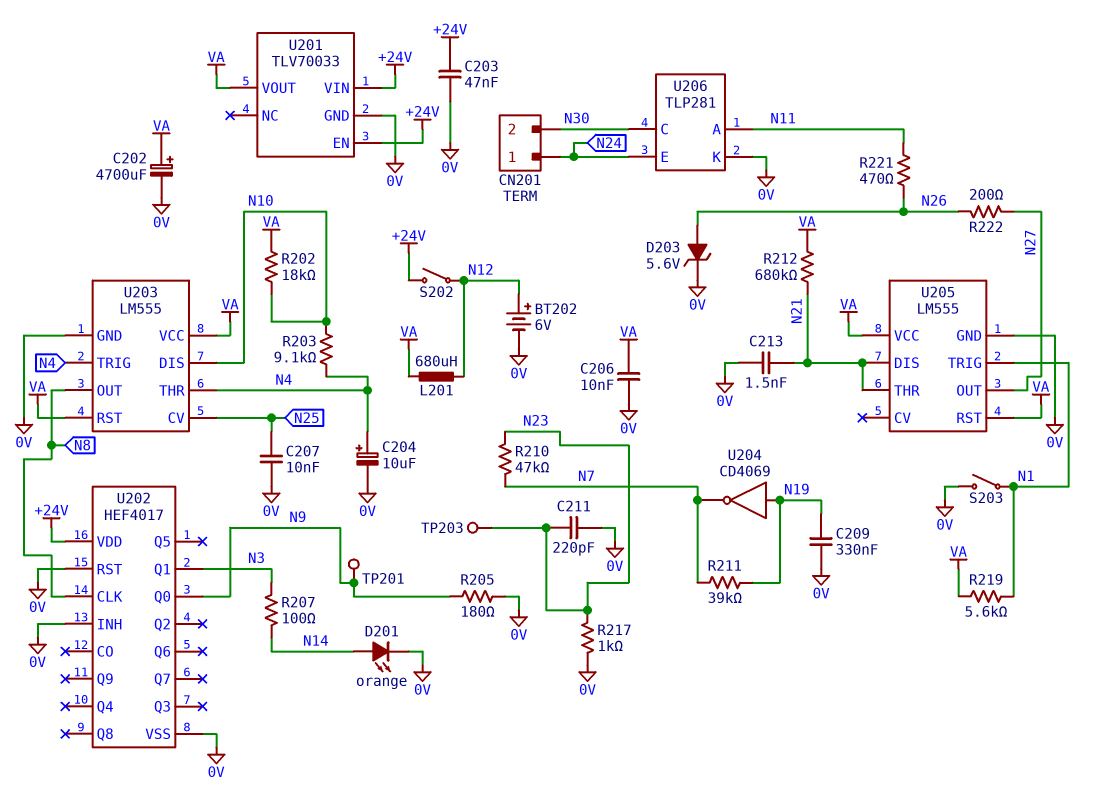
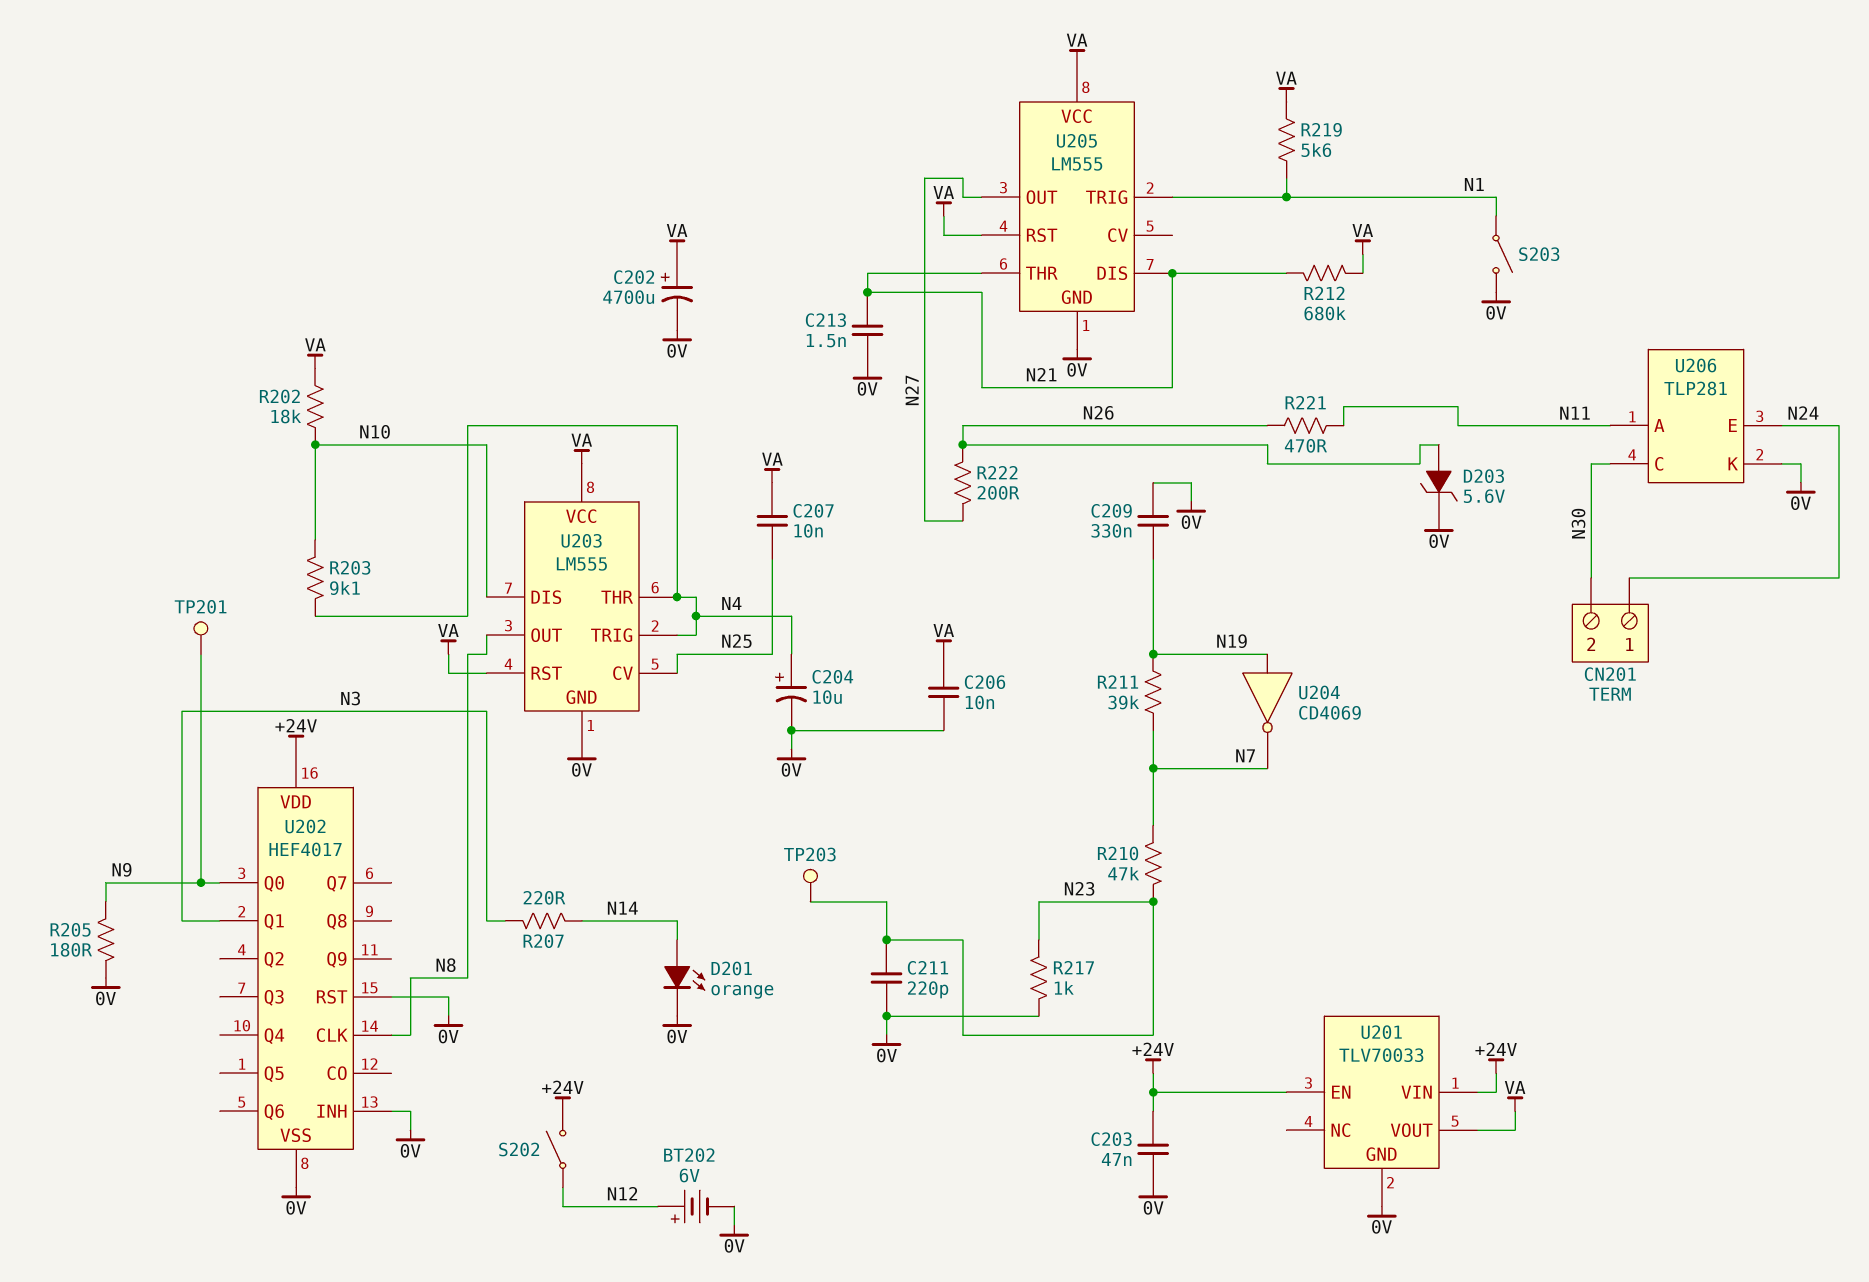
C207: 10nF (0V, N25) -> 10nF (N25, VA)
L201: 680uH (N12, VA) -> none
R207: 100 (N3, N14) -> 220 (N3, N14)

